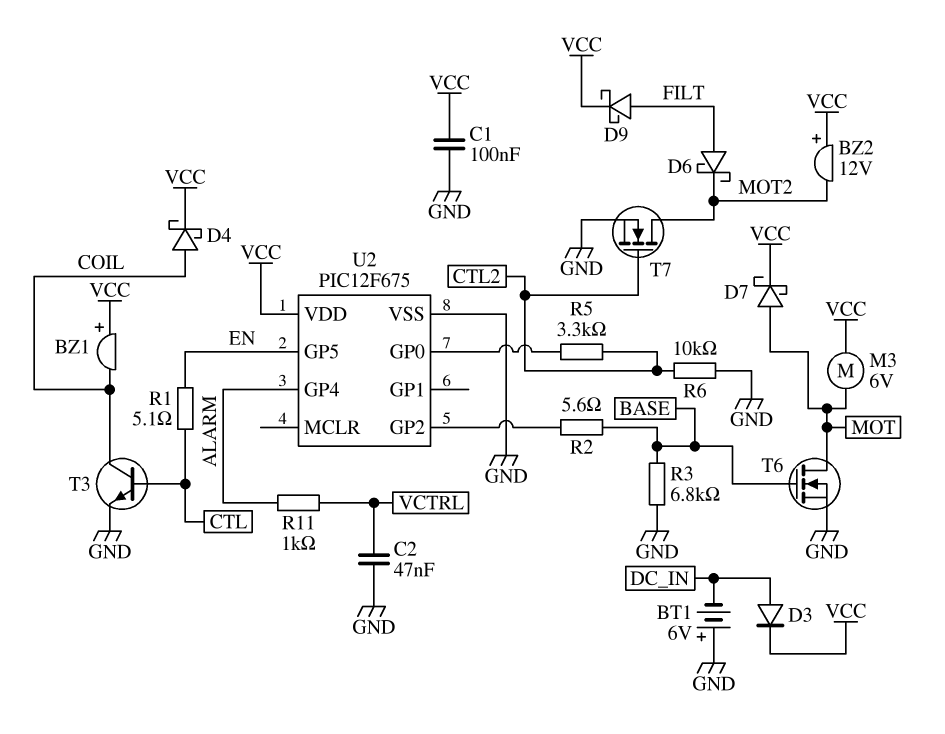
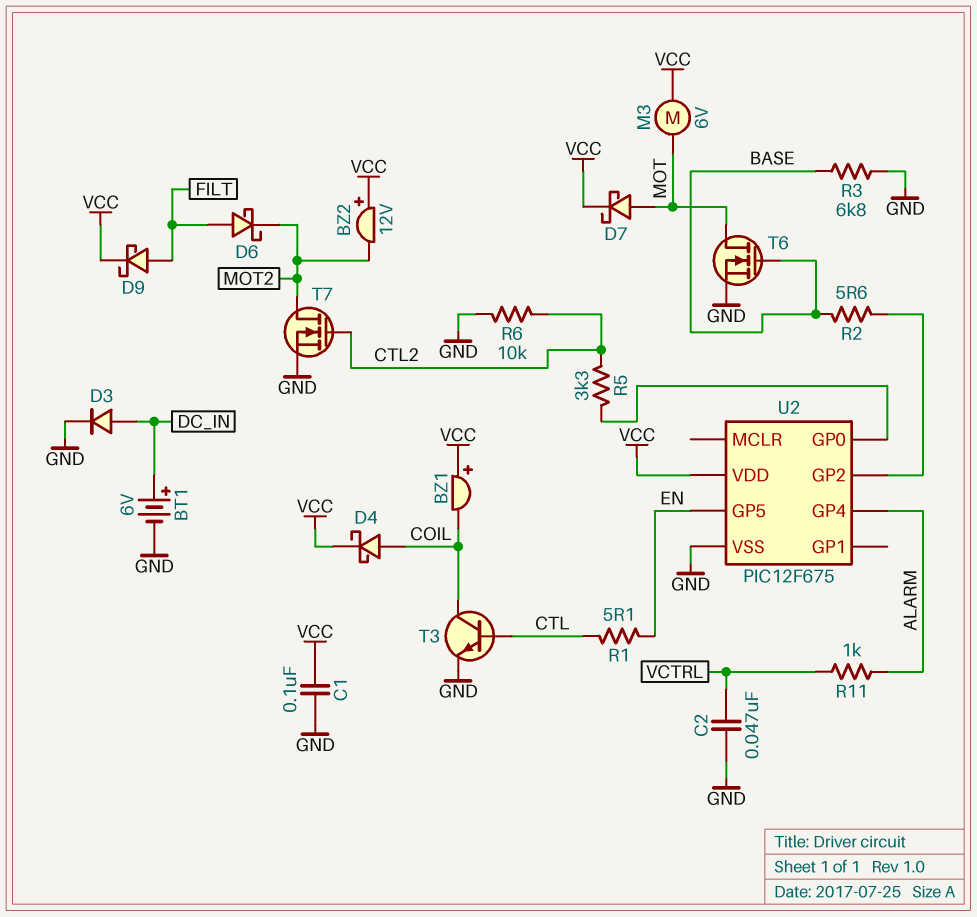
BT1: 6V (plus GND, minus DC_IN) -> 6V (plus DC_IN, minus GND)
D3: diode (A DC_IN, K VCC) -> diode (A DC_IN, K GND)

